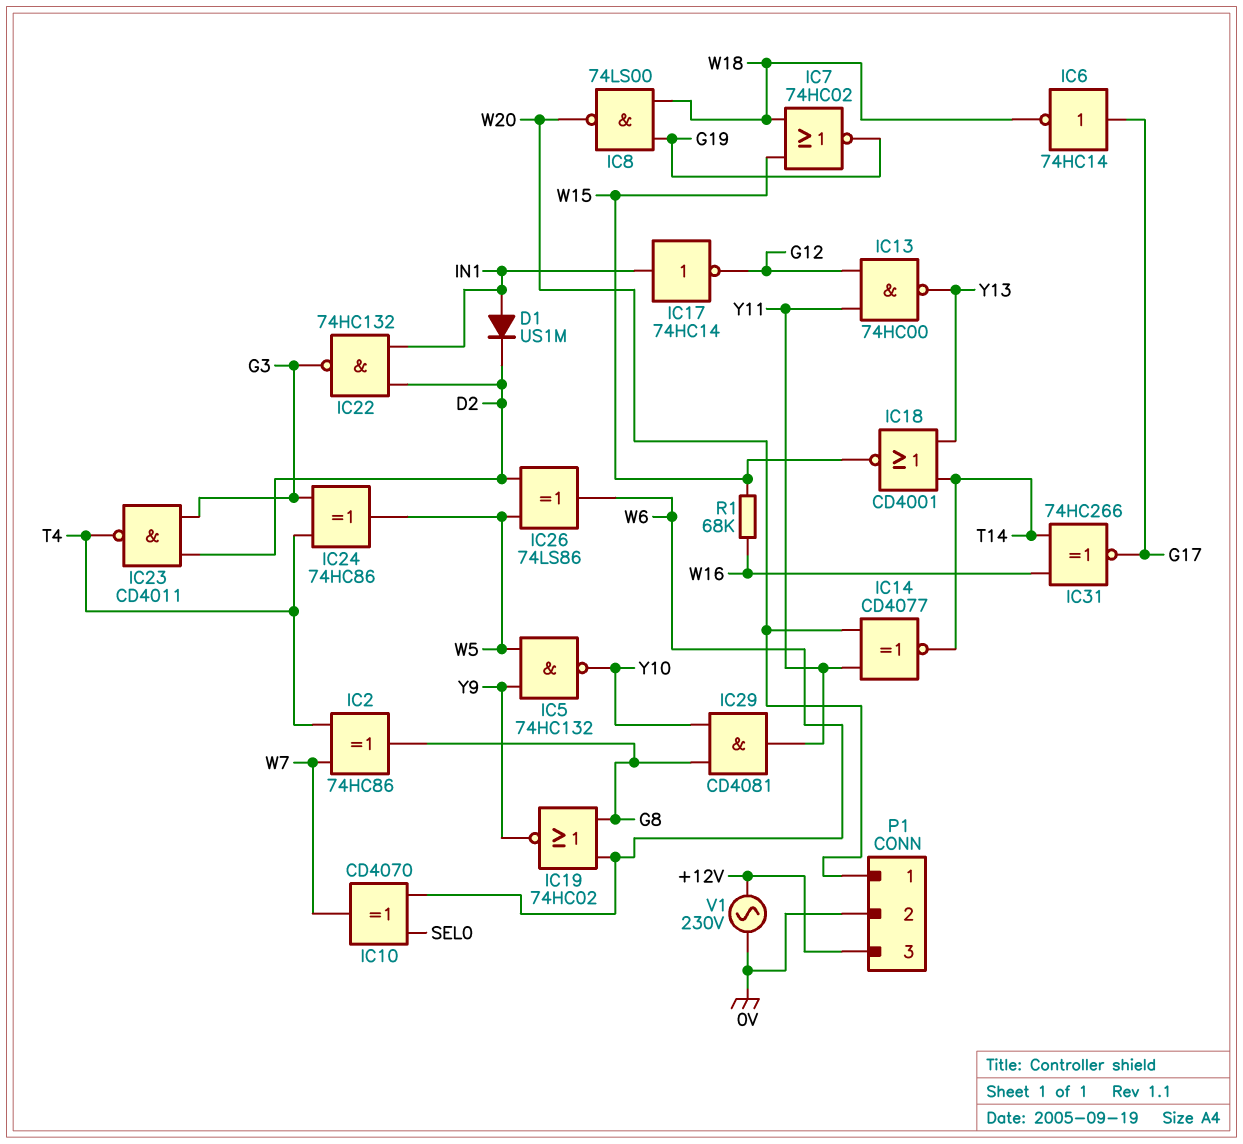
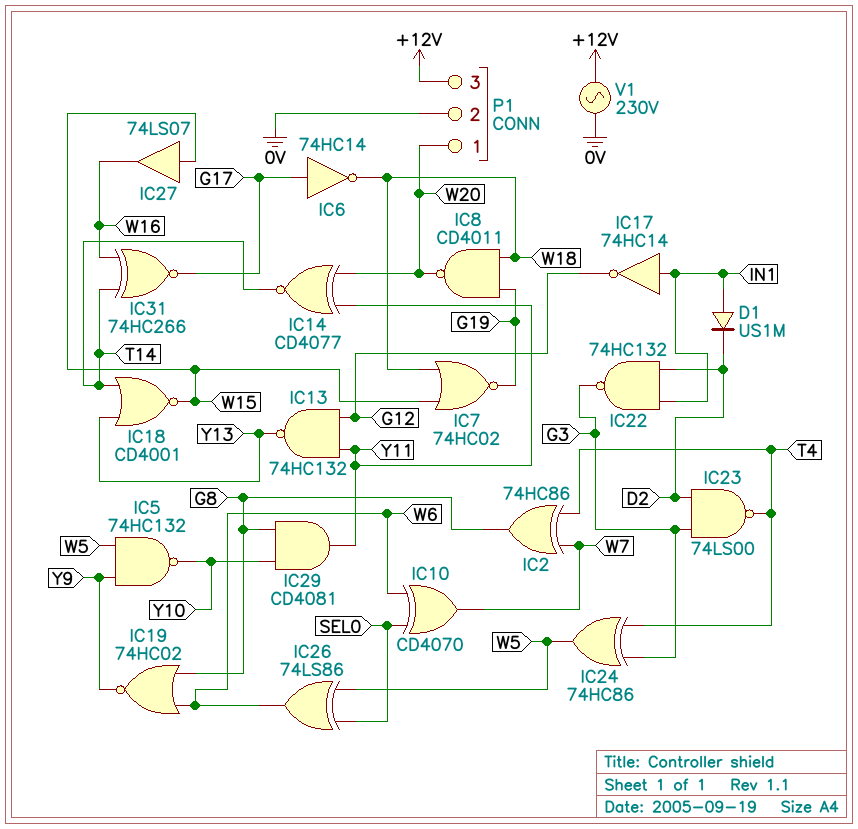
IC8: NAND 74LS00 (in G19, in W18, out W20) -> NAND CD4011 (in G19, in W18, out W20)
IC13: NAND 74HC00 (in G12, in Y11, out Y13) -> NAND 74HC132 (in G12, in Y11, out Y13)
IC23: NAND CD4011 (in D2, in G3, out T4) -> NAND 74LS00 (in D2, in G3, out T4)
IC26: XOR 74LS86 (in D2, in W5, out W6) -> XOR 74LS86 (in SEL0, in W5, out W6)
IC27: none -> buffer 74LS07 (in W15, out W16)
R1: 68k (W15, W16) -> none

